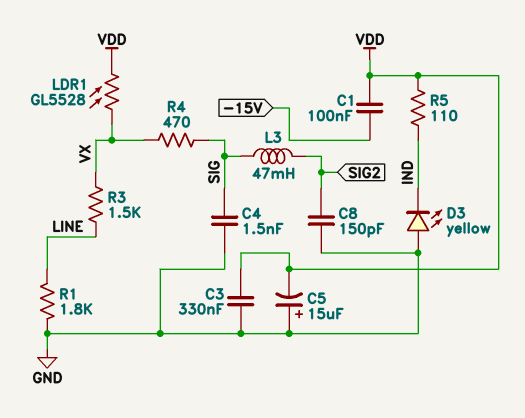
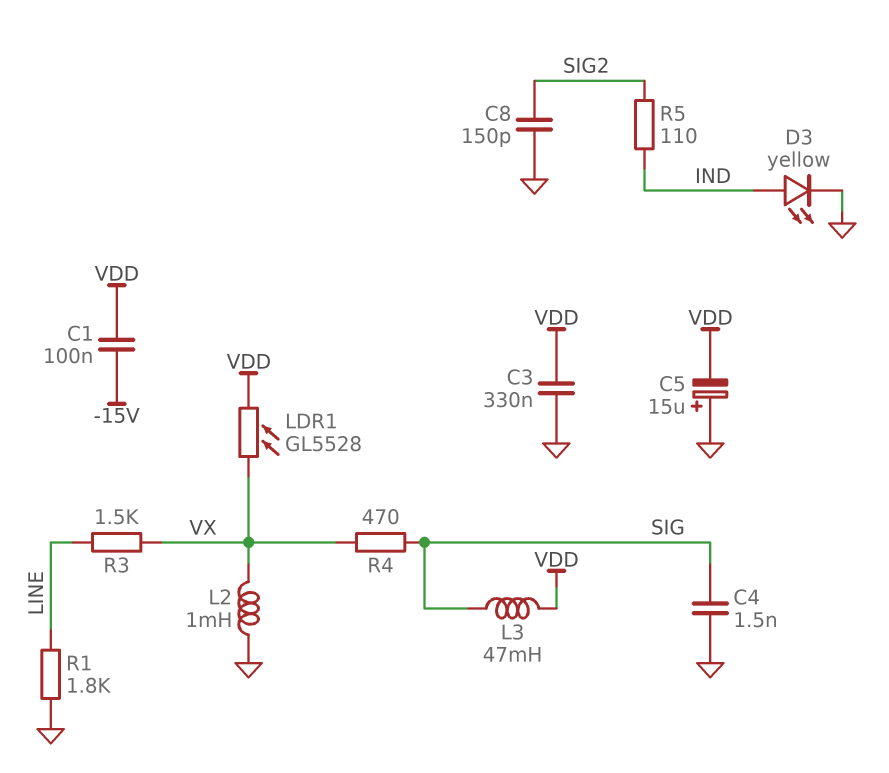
D3: LED yellow (A GND, K IND) -> LED yellow (A IND, K GND)
L2: none -> 1mH (GND, VX)
L3: 47mH (SIG, SIG2) -> 47mH (SIG, VDD)
R5: 110 (IND, VDD) -> 110 (IND, SIG2)

